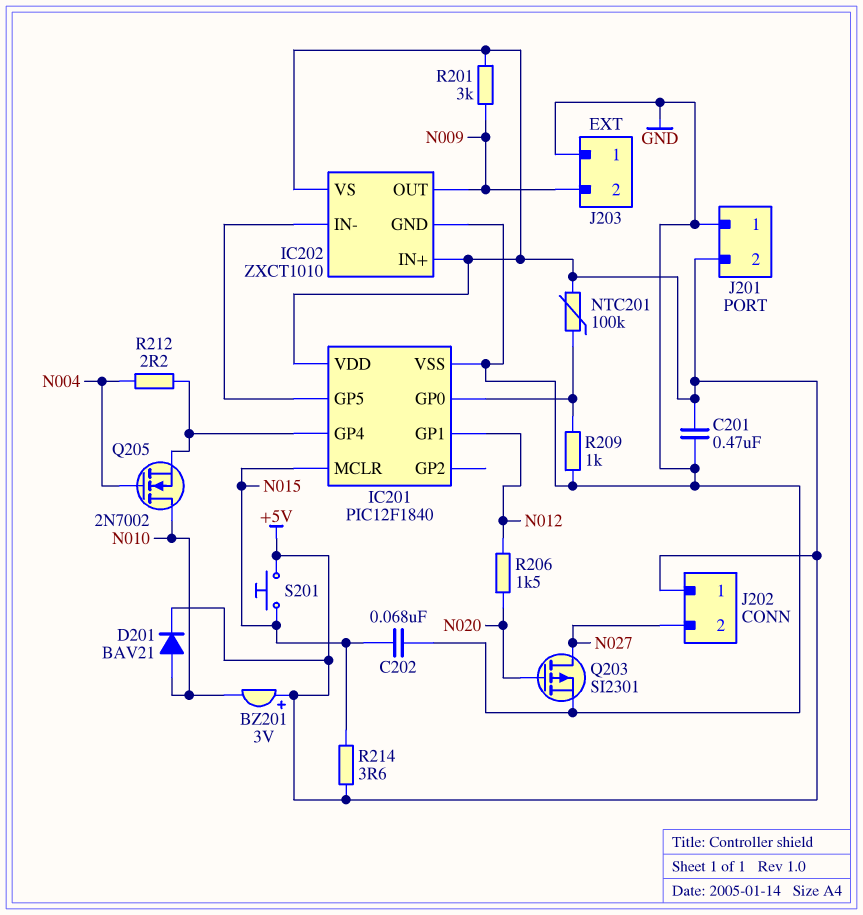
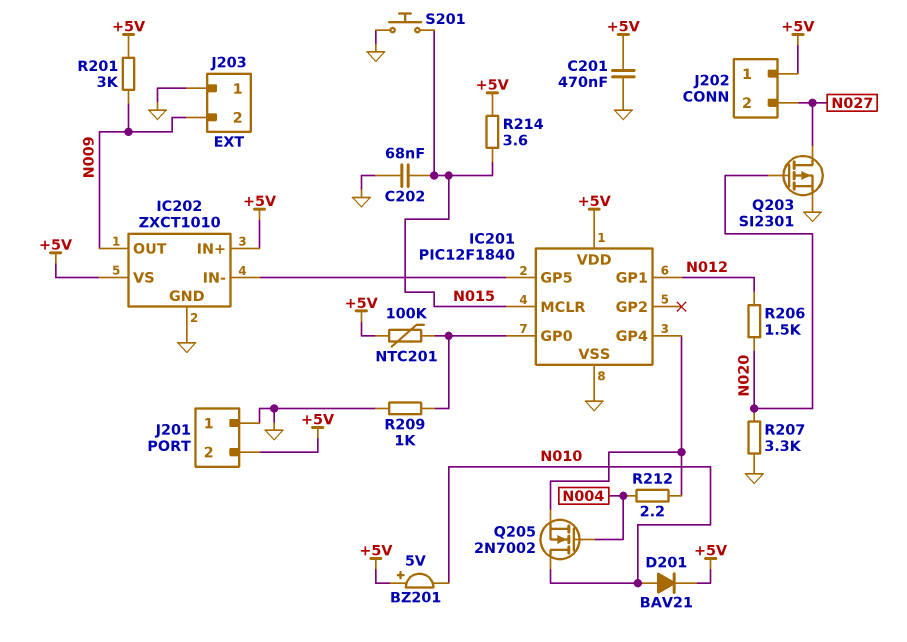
BZ201: buzzer 3V (plus +5V, minus N010) -> buzzer 5V (plus +5V, minus N010)
R207: none -> 3.3k (GND, N020)
S201: button (+5V, N015) -> button (GND, N015)

